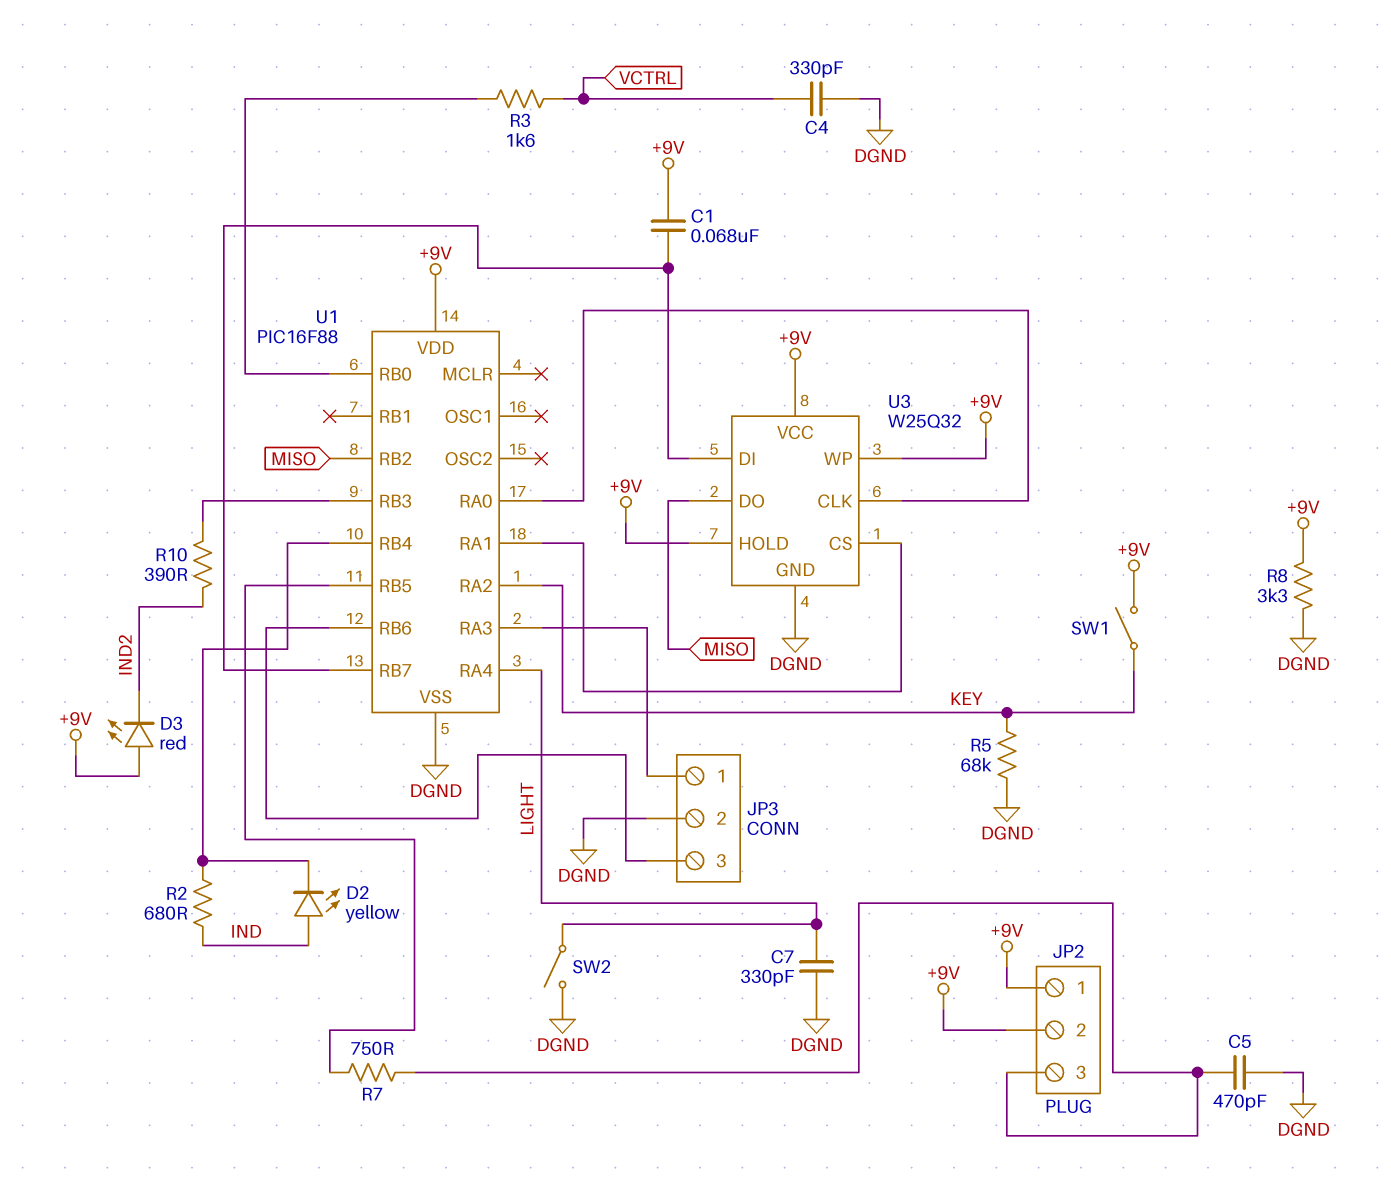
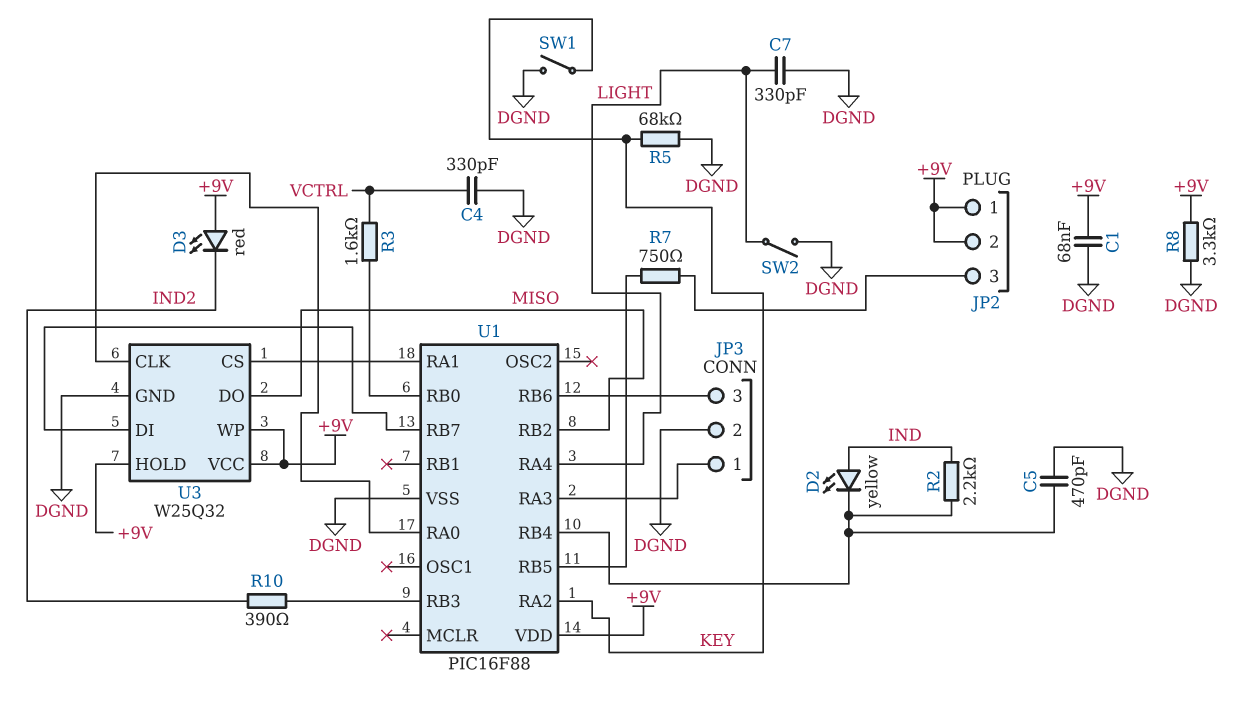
C1: 68nF (+9V, U1/RB7) -> 68nF (+9V, DGND)
C5: 470pF (DGND, JP2/3) -> 470pF (DGND, U1/RB4)
R2: 680 (IND, U1/RB4) -> 2.2k (IND, U1/RB4)
SW1: switch (+9V, KEY) -> switch (DGND, KEY)

